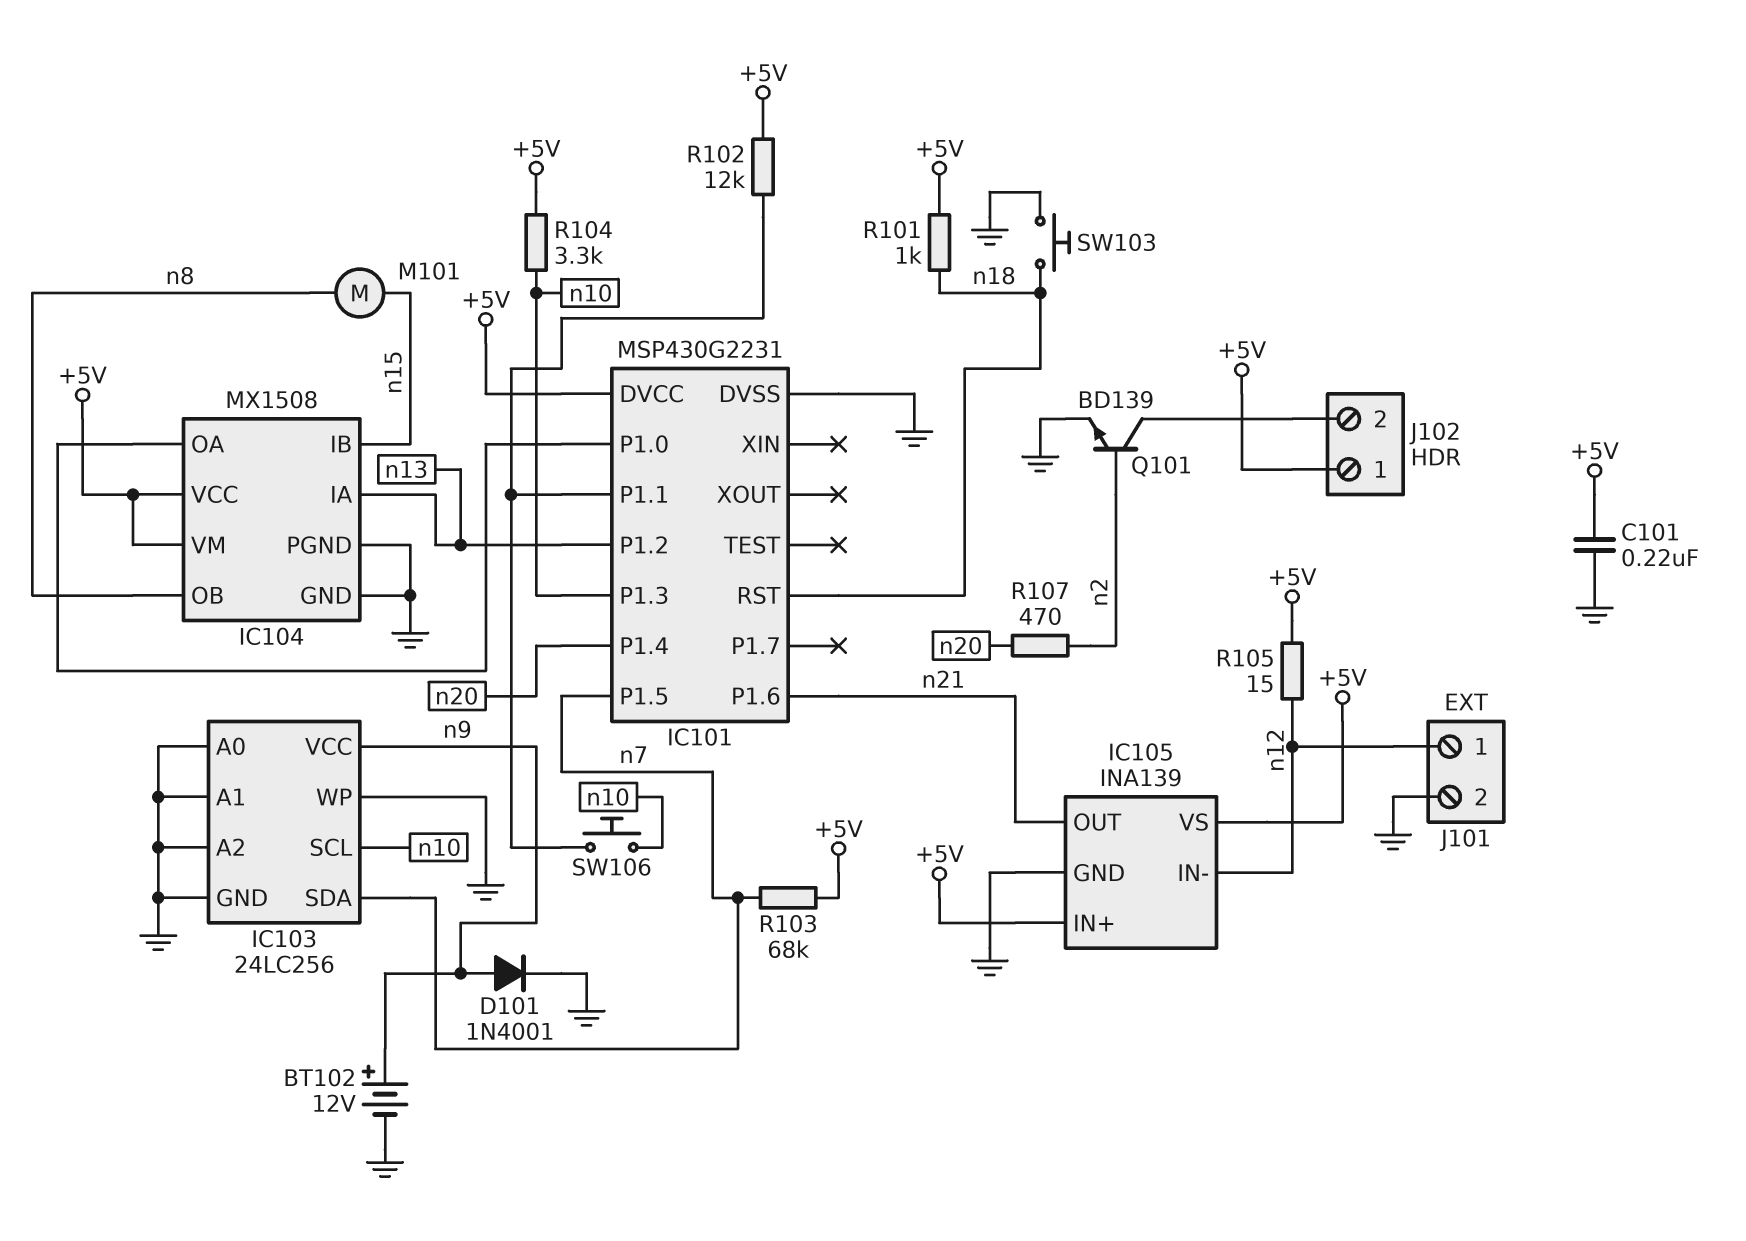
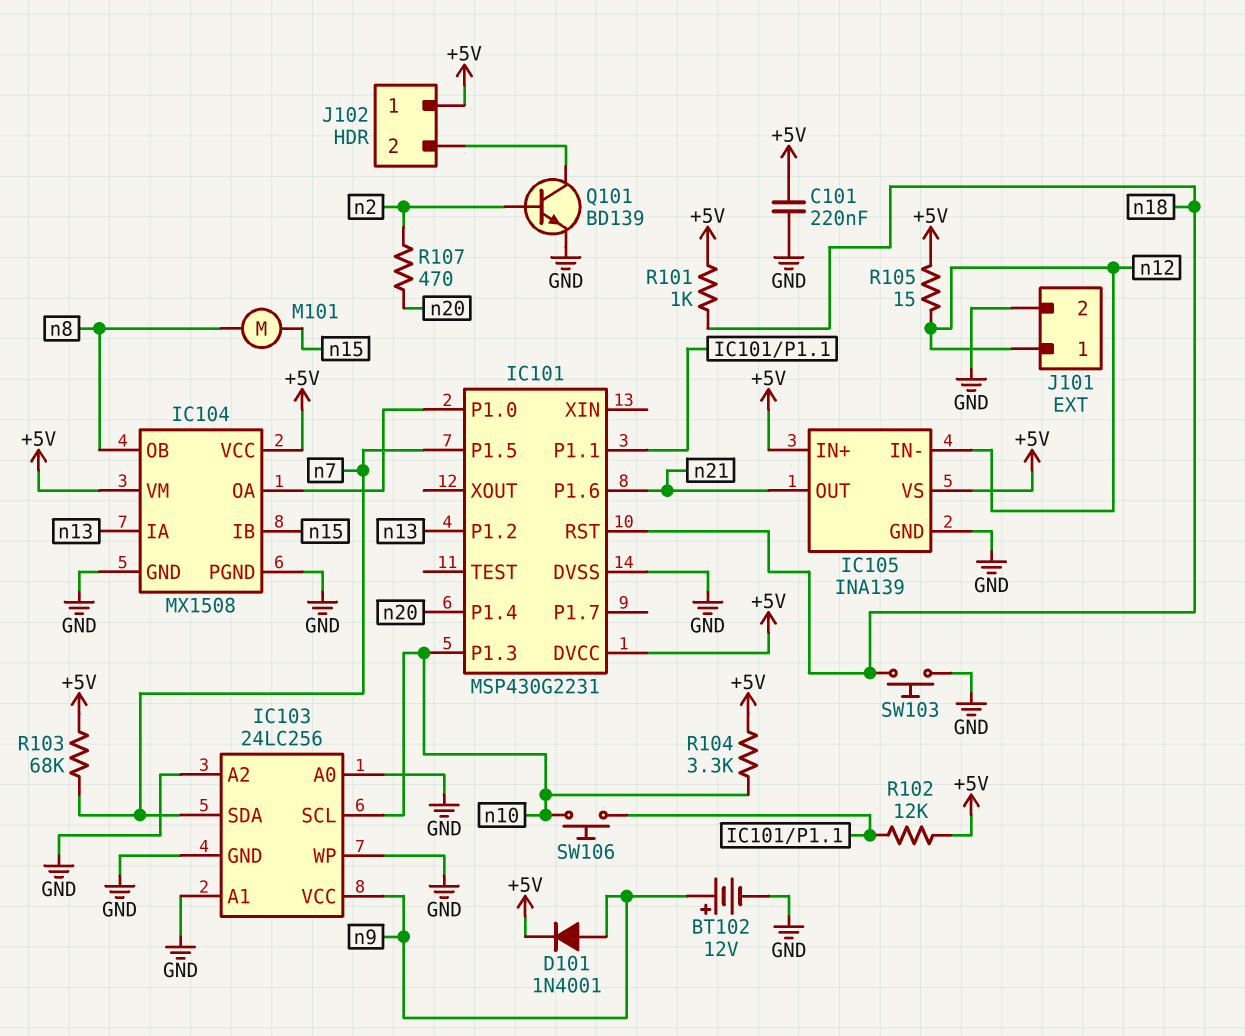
D101: diode 1N4001 (A n9, K GND) -> diode 1N4001 (A n9, K +5V)

